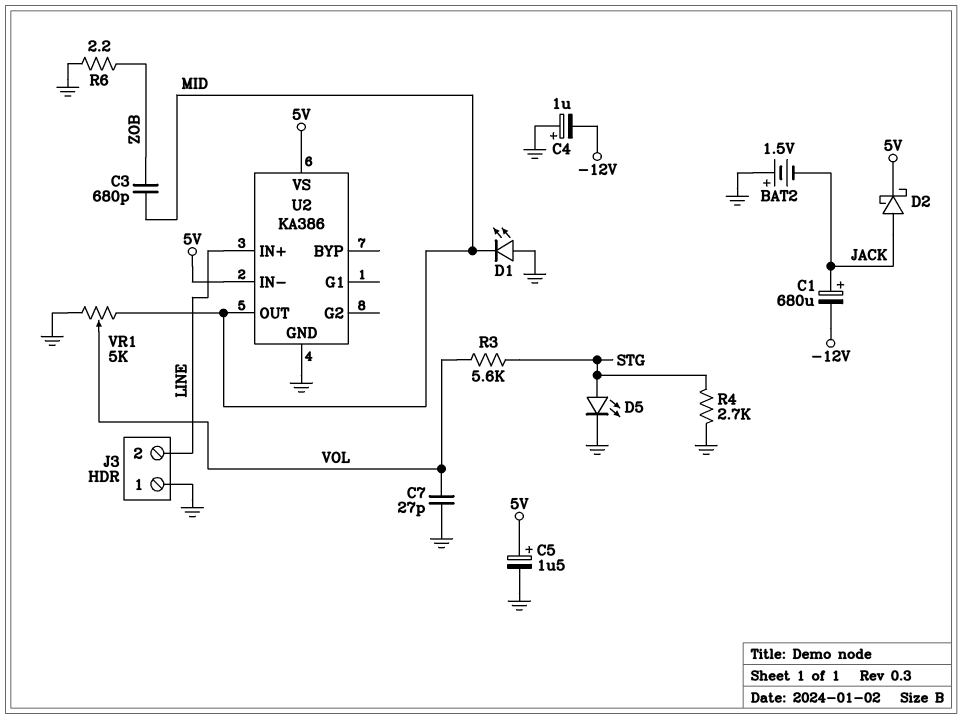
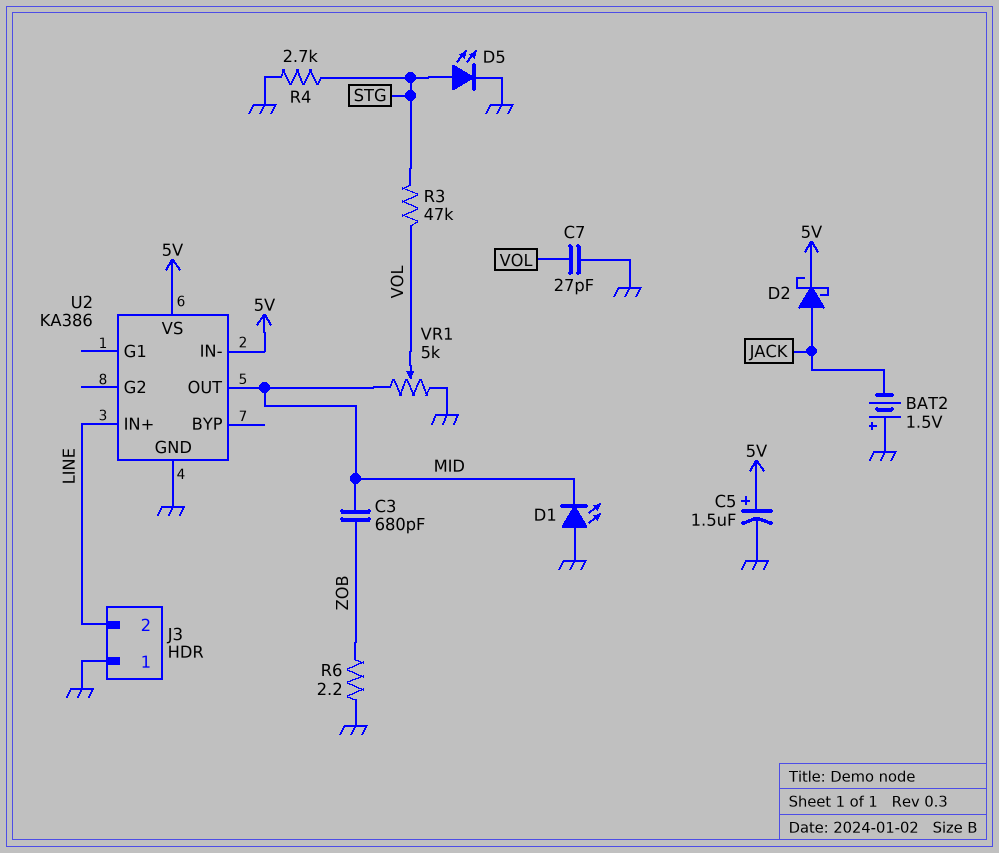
C1: 680uF (plus JACK, minus -12V) -> none
C4: 1uF (plus GND, minus -12V) -> none
R3: 5.6k (STG, VOL) -> 47k (STG, VOL)

